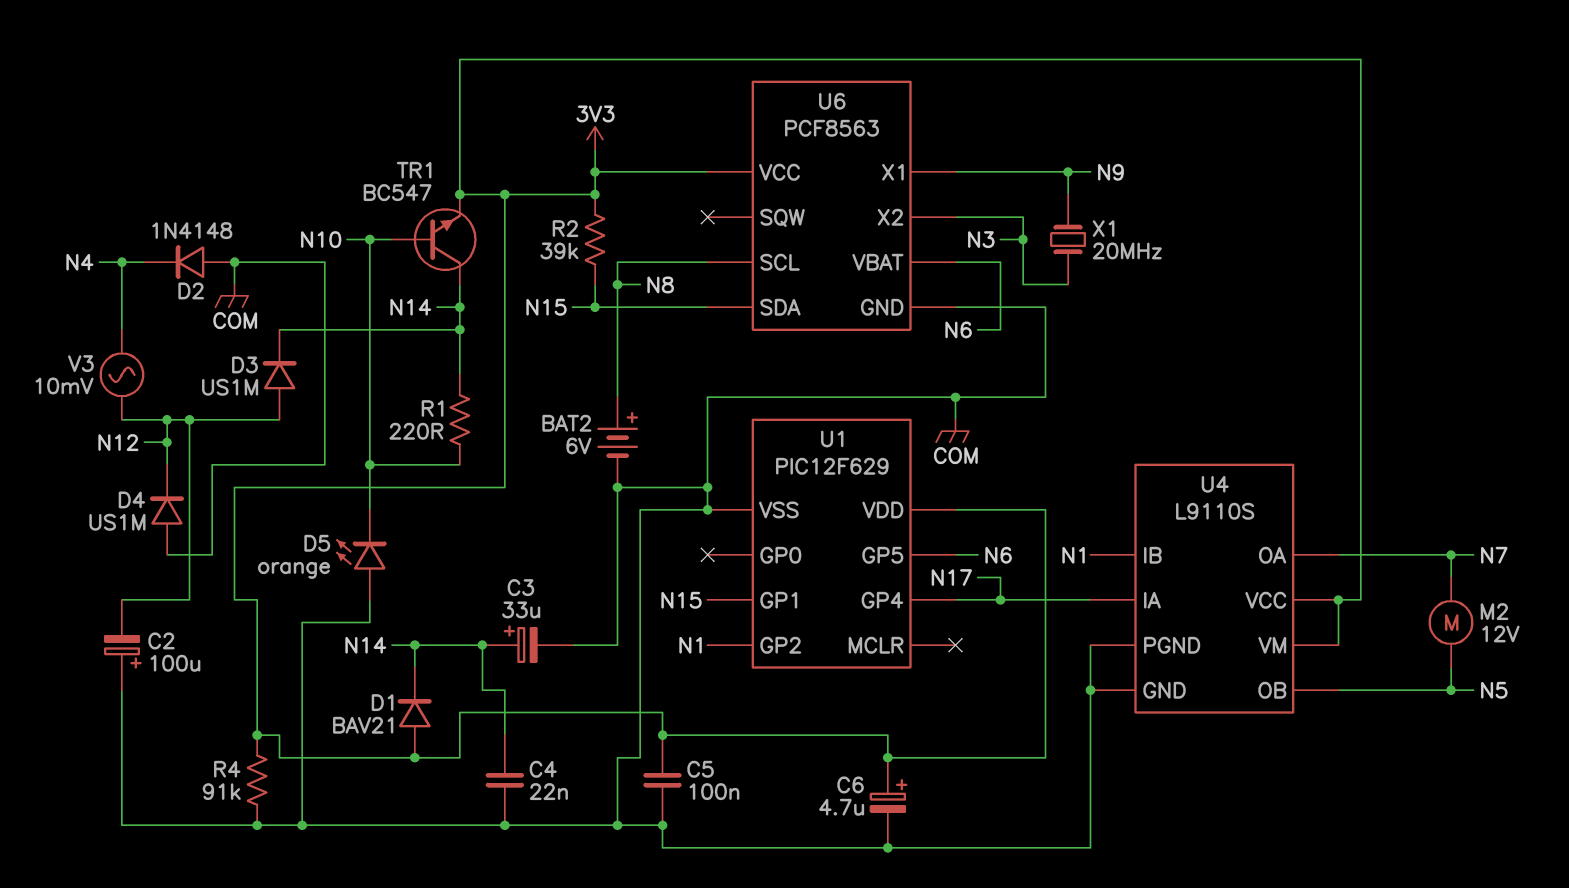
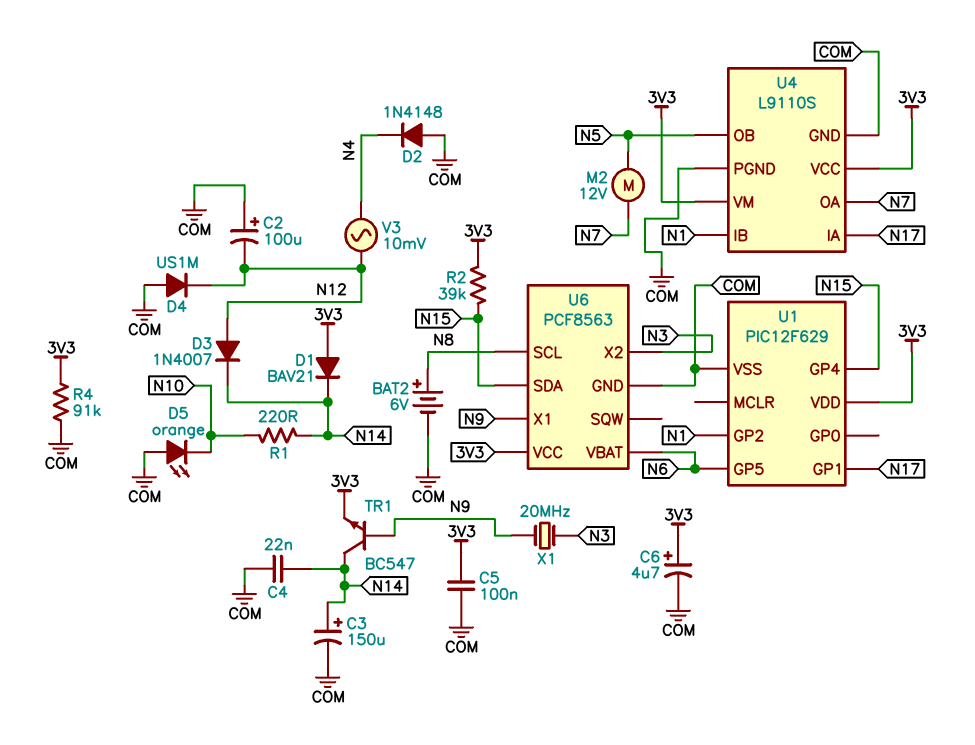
C3: 33uF (plus N14, minus COM) -> 150uF (plus N14, minus COM)
D3: diode US1M (A N12, K N14) -> diode 1N4007 (A N12, K N14)
TR1: NPN BC547 (B N10, C N14, E 3V3) -> NPN BC547 (B N9, C N14, E 3V3)
U1 pin GP1: N15 -> N17
U1 pin GP4: N17 -> N15

